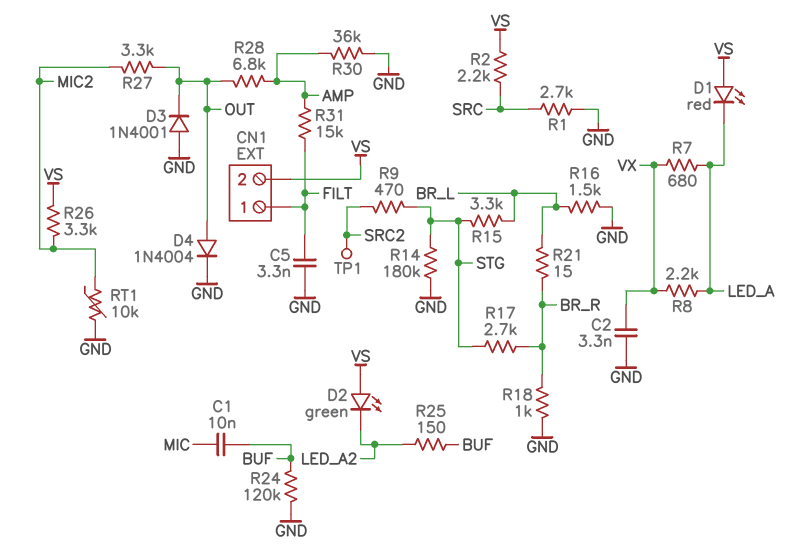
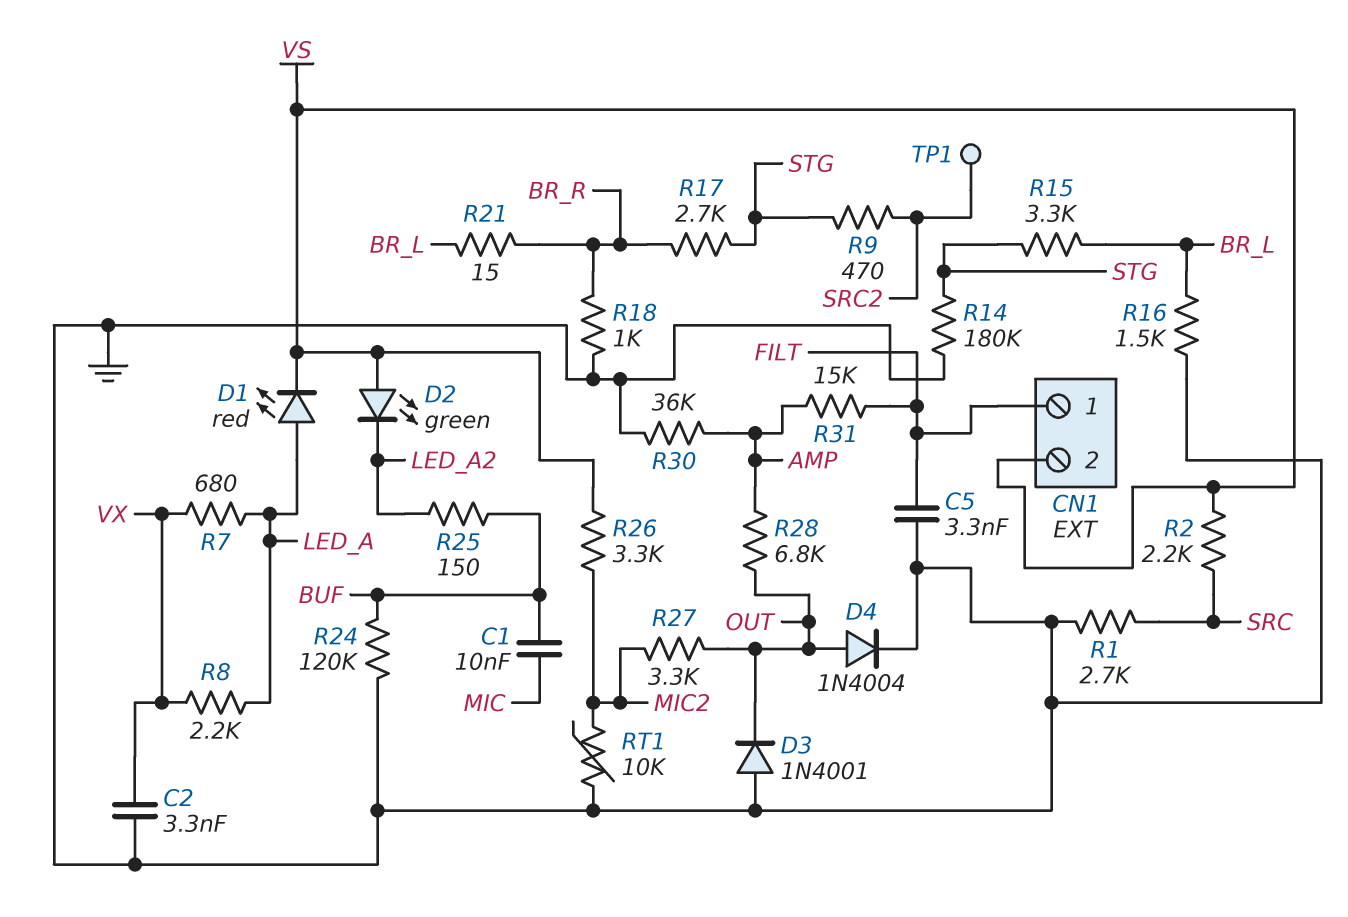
D1: LED red (A VS, K LED_A) -> LED red (A LED_A, K VS)

